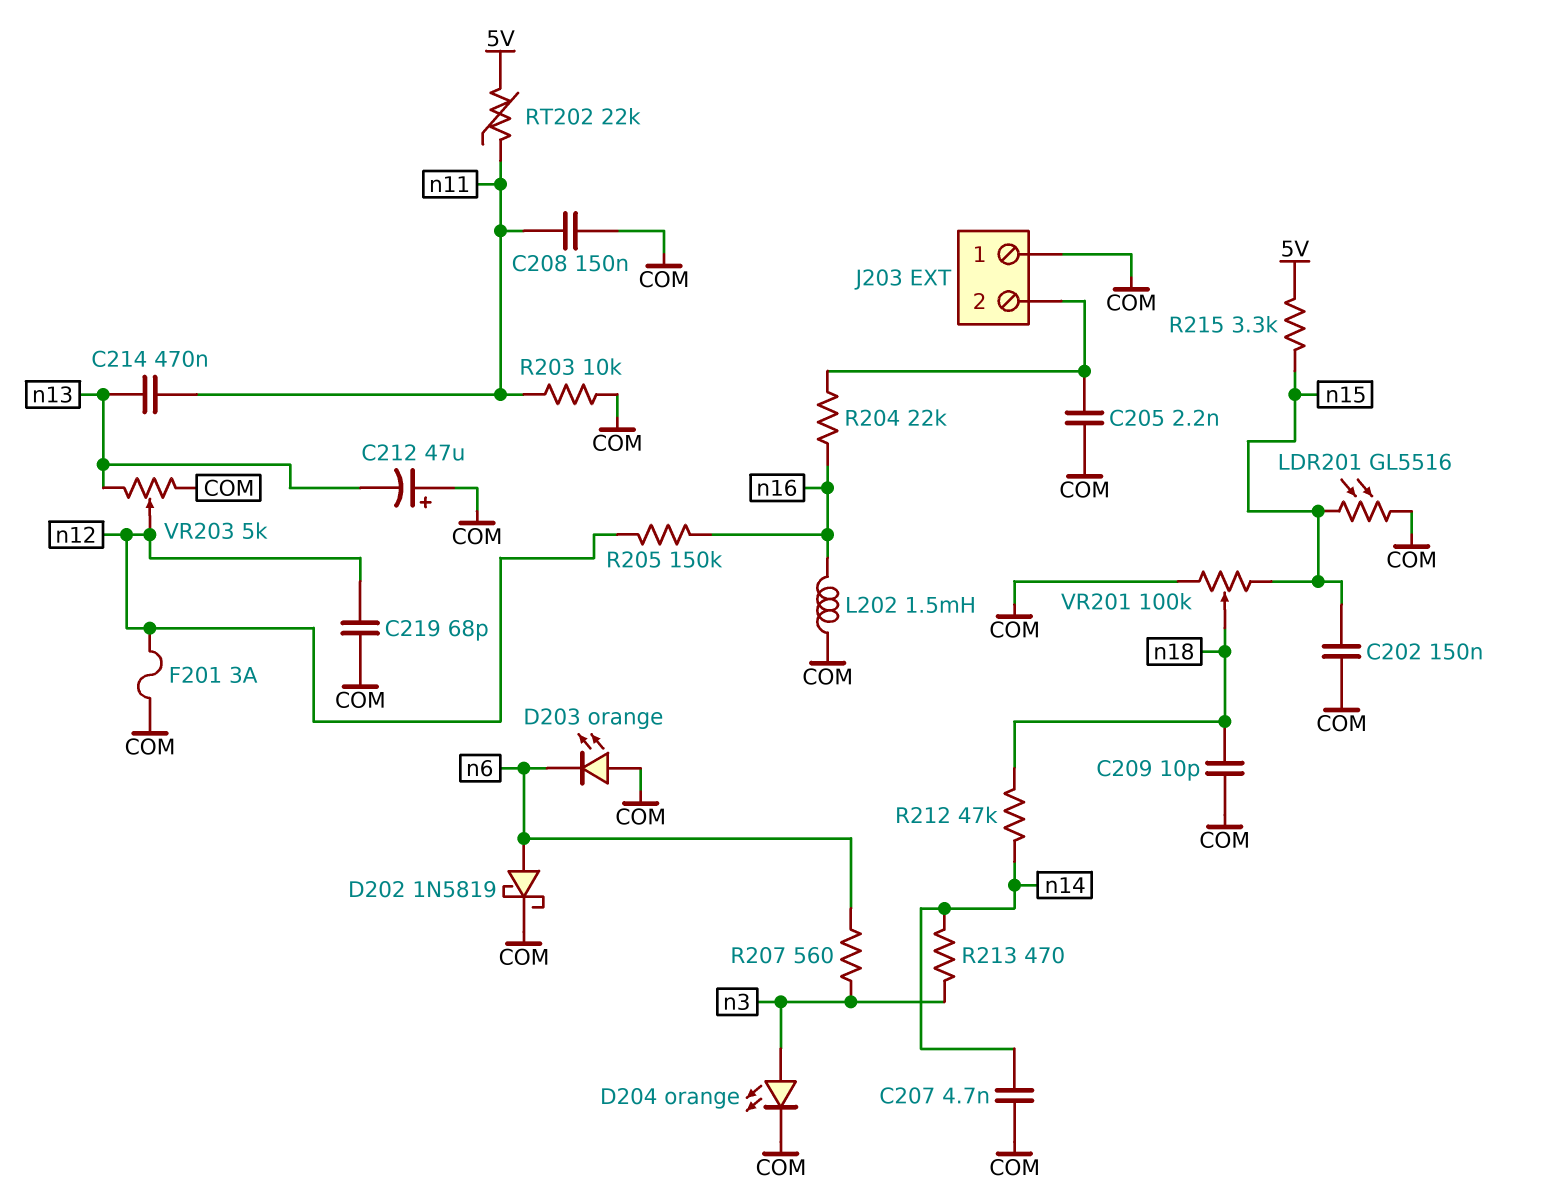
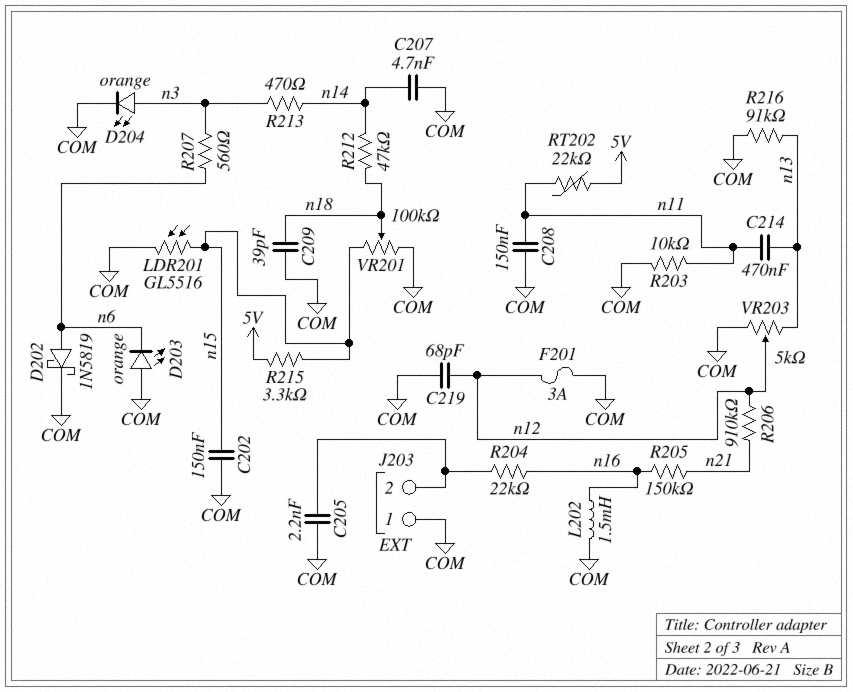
C209: 10pF (COM, n18) -> 39pF (COM, n18)
C212: 47uF (plus COM, minus n13) -> none
R205: 150k (n12, n16) -> 150k (n16, n21)
R206: none -> 910k (n12, n21)
R216: none -> 91k (COM, n13)

